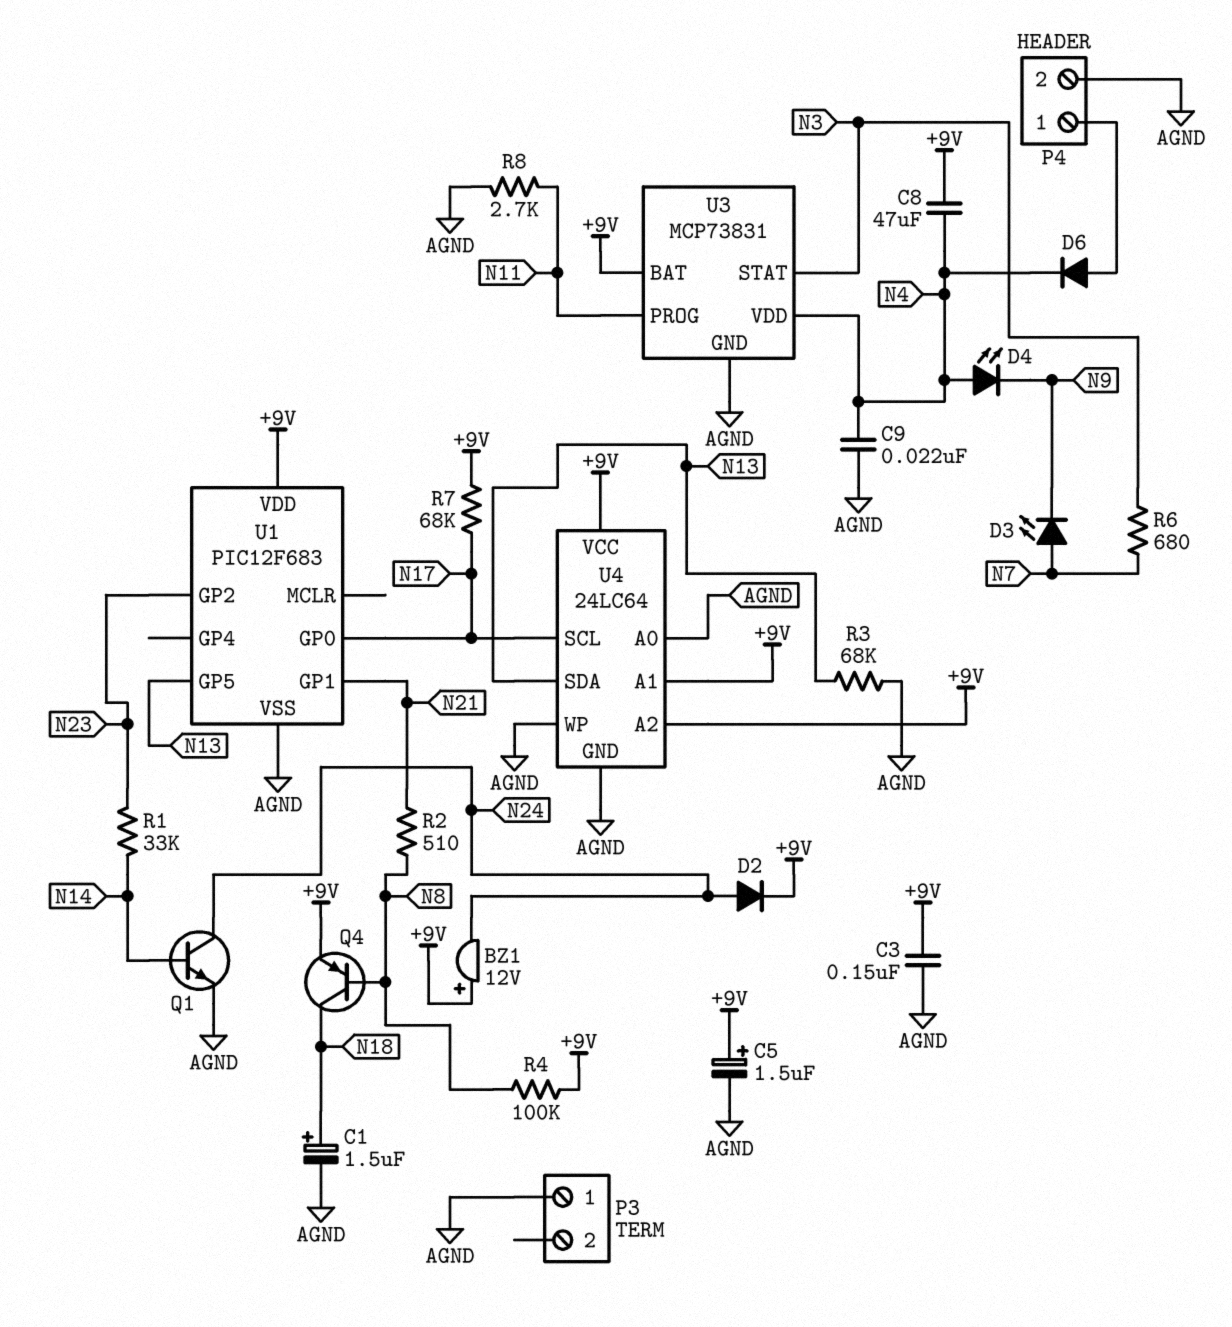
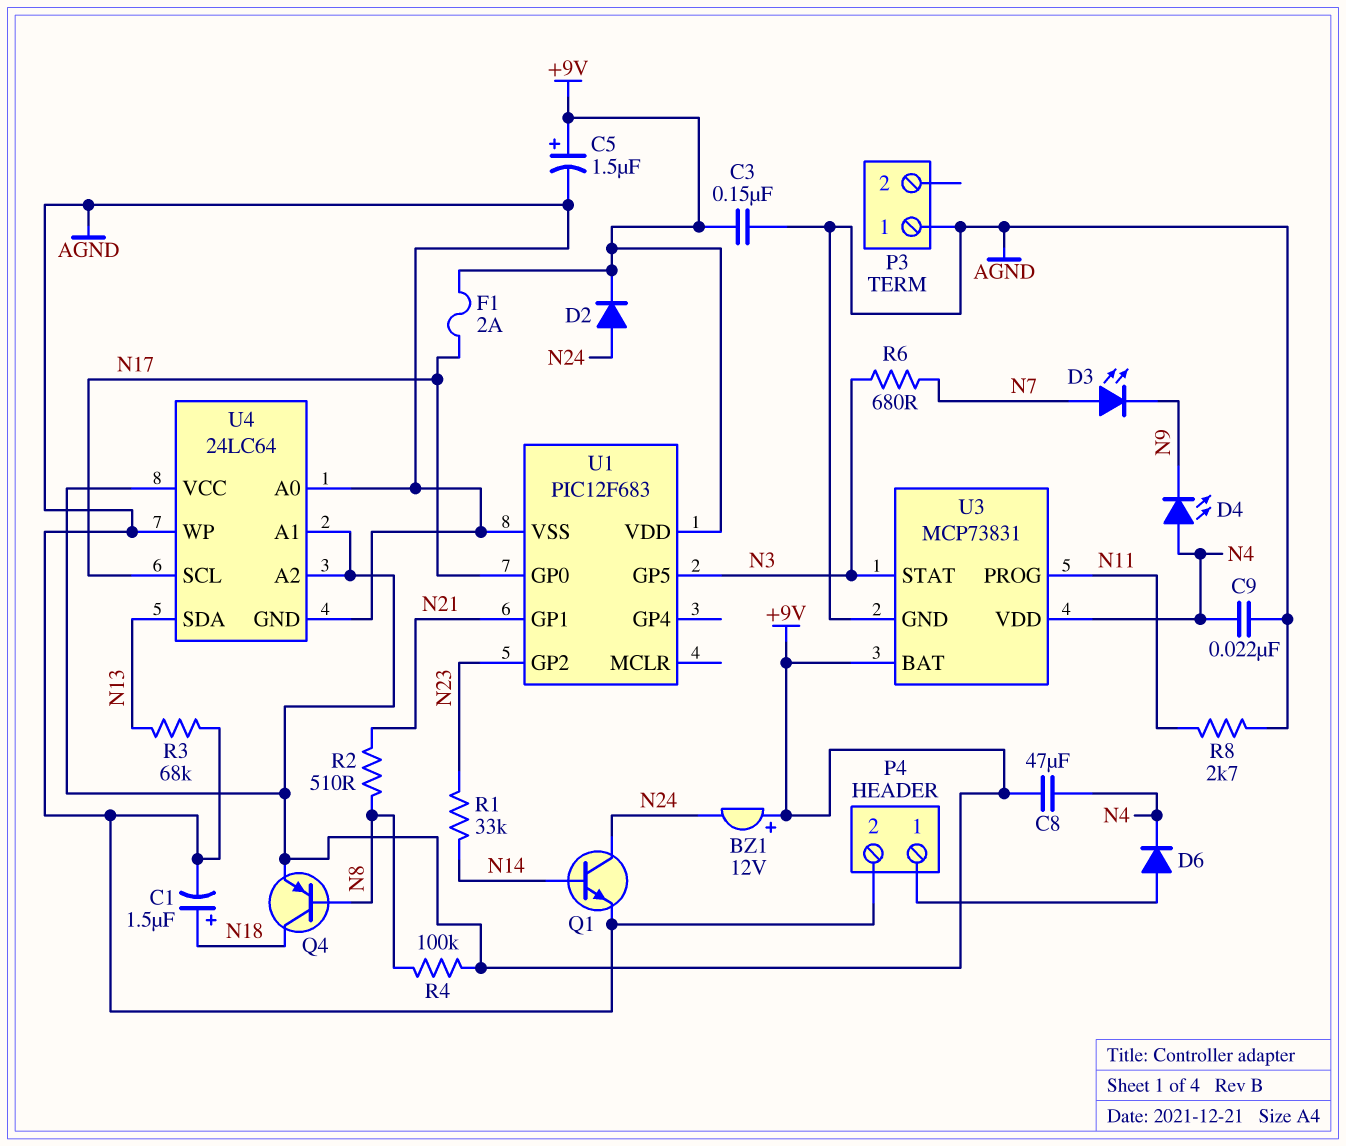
F1: none -> 2A (+9V, N17)
R7: 68k (+9V, N17) -> none
U1 pin GP5: N13 -> N3

